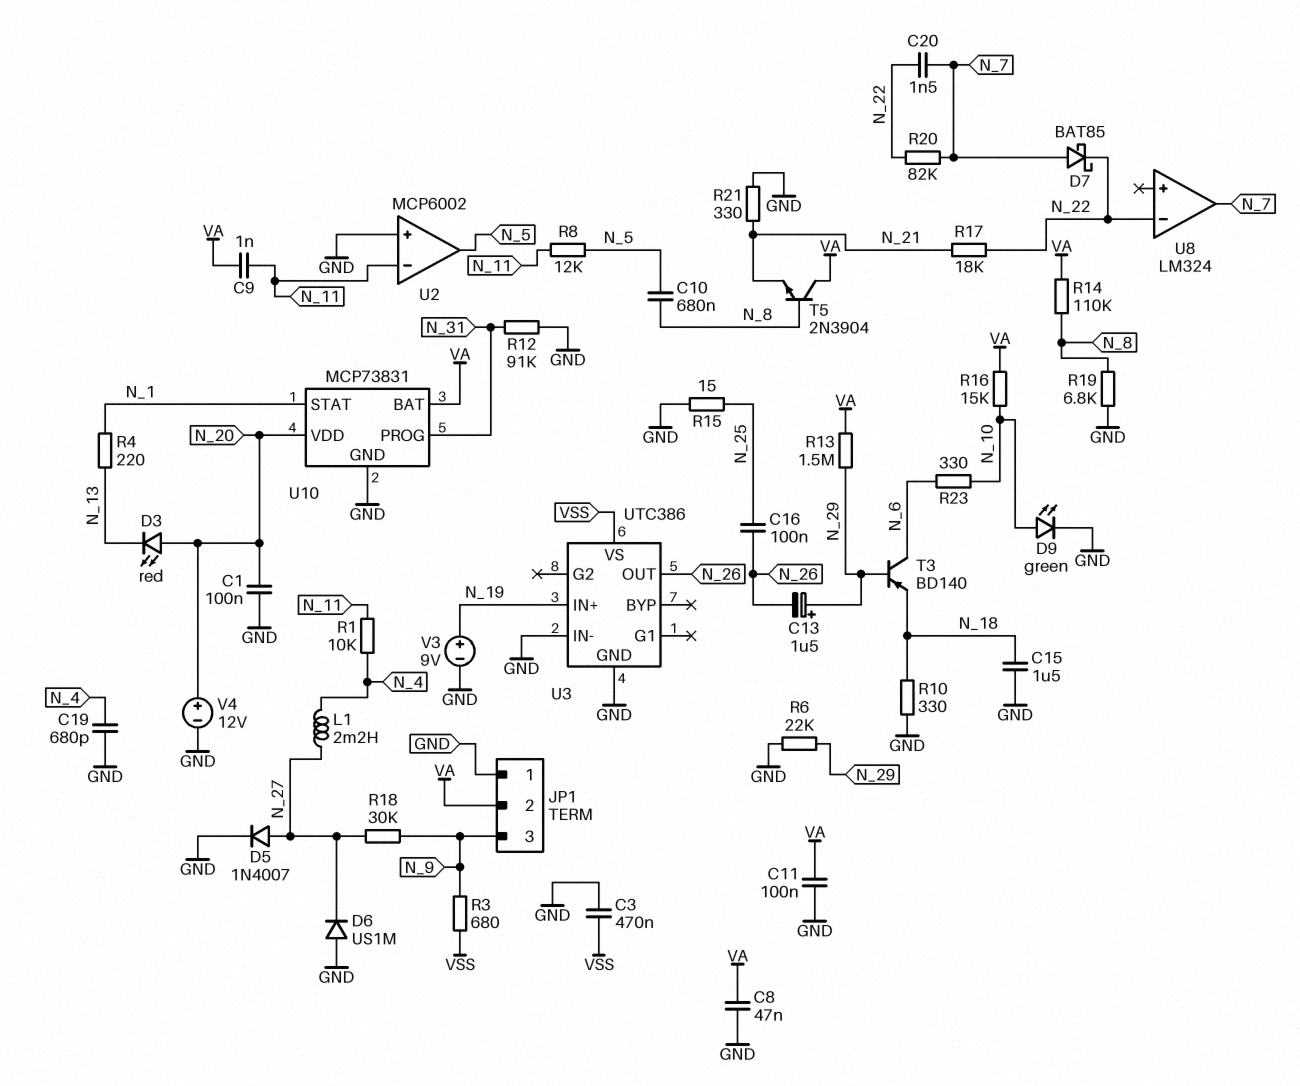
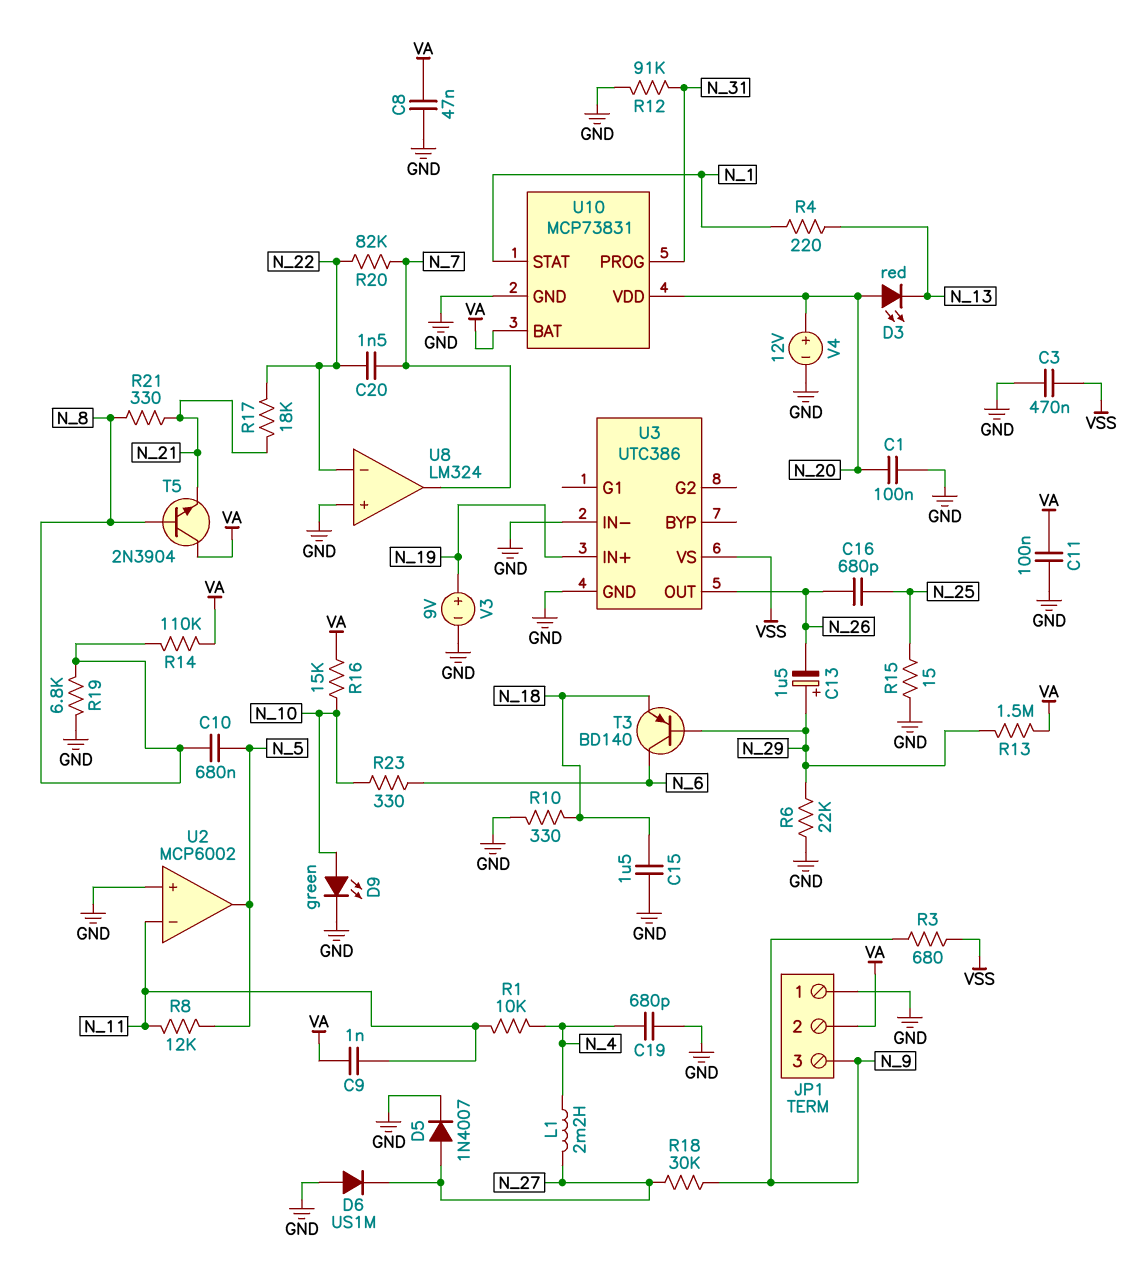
C16: 100nF (N_25, N_26) -> 680pF (N_25, N_26)
D7: schottky BAT85 (A N_7, K N_22) -> none
R21: 330 (GND, N_21) -> 330 (N_8, N_21)
U8 pin in+: none -> GND

